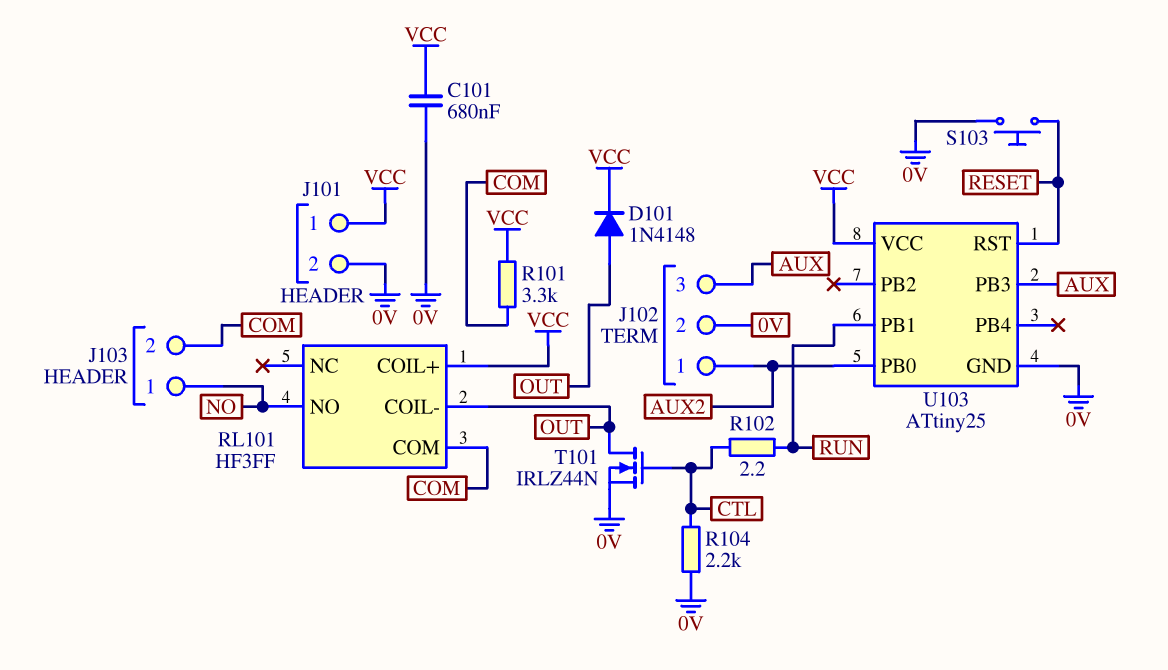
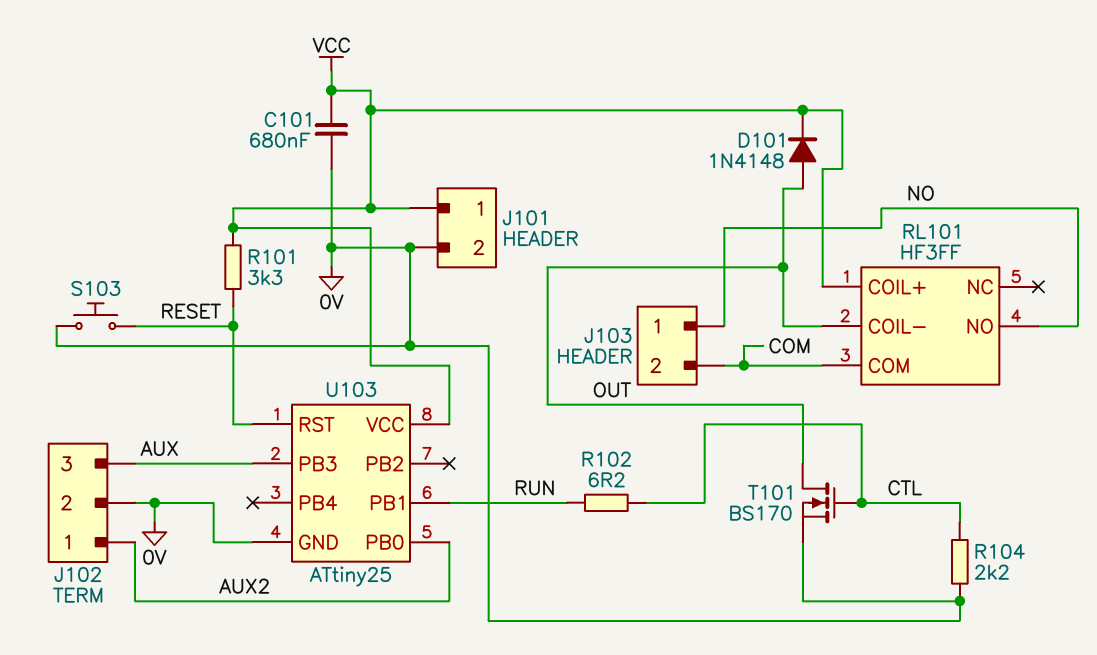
R101: 3.3k (COM, VCC) -> 3.3k (RESET, VCC)
R102: 2.2 (CTL, RUN) -> 6.2 (CTL, RUN)
T101: NMOS IRLZ44N (G CTL, D OUT, S 0V) -> NMOS BS170 (G CTL, D OUT, S 0V)

